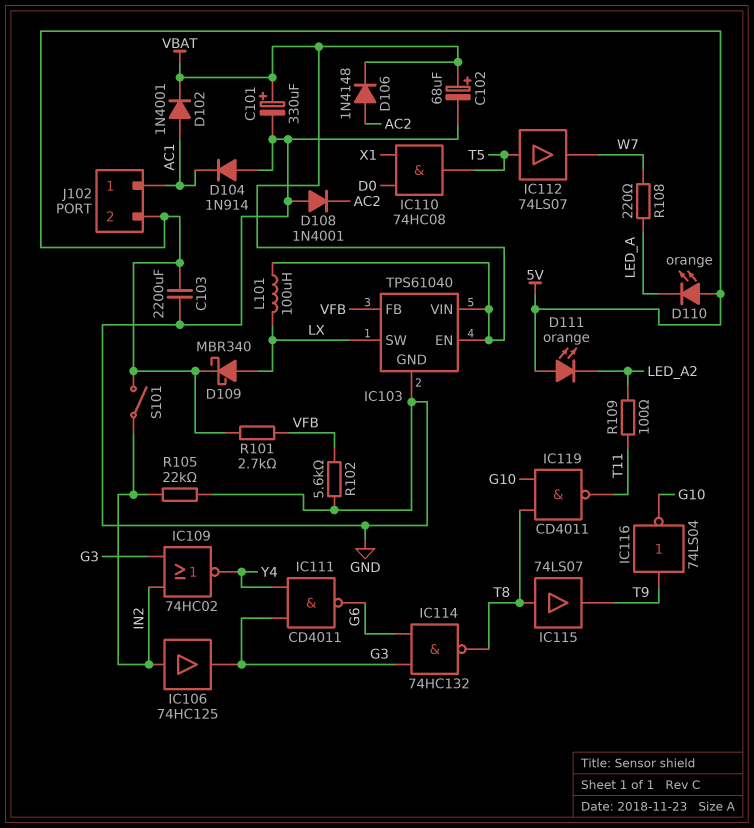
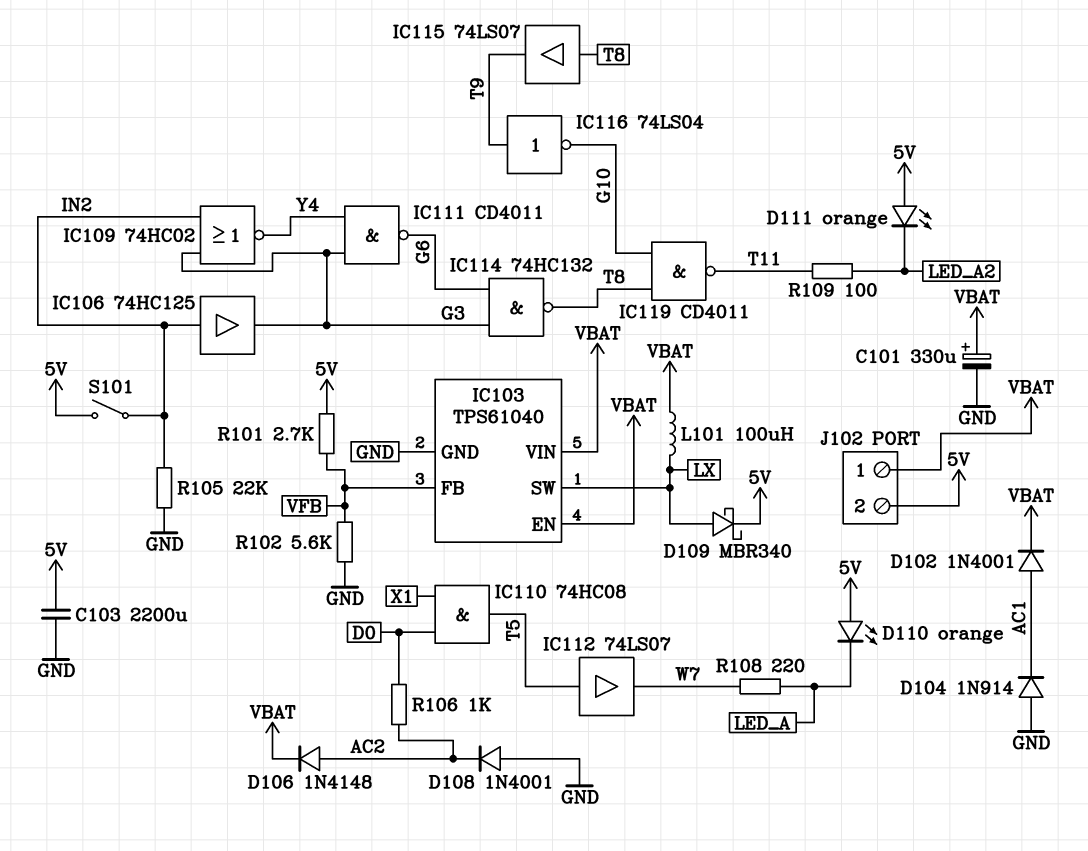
C102: 68uF (plus VBAT, minus GND) -> none
J102 pin 1: AC1 -> VBAT
R106: none -> 1k (AC2, D0)

